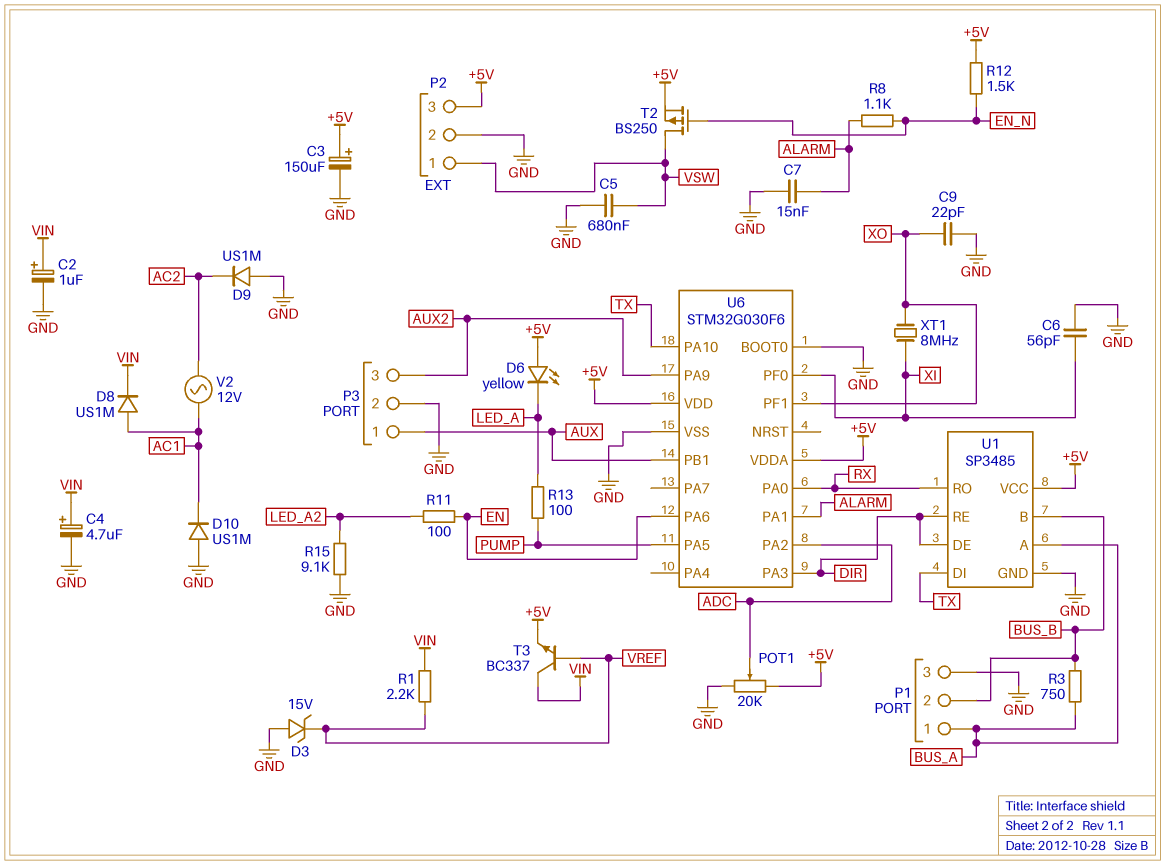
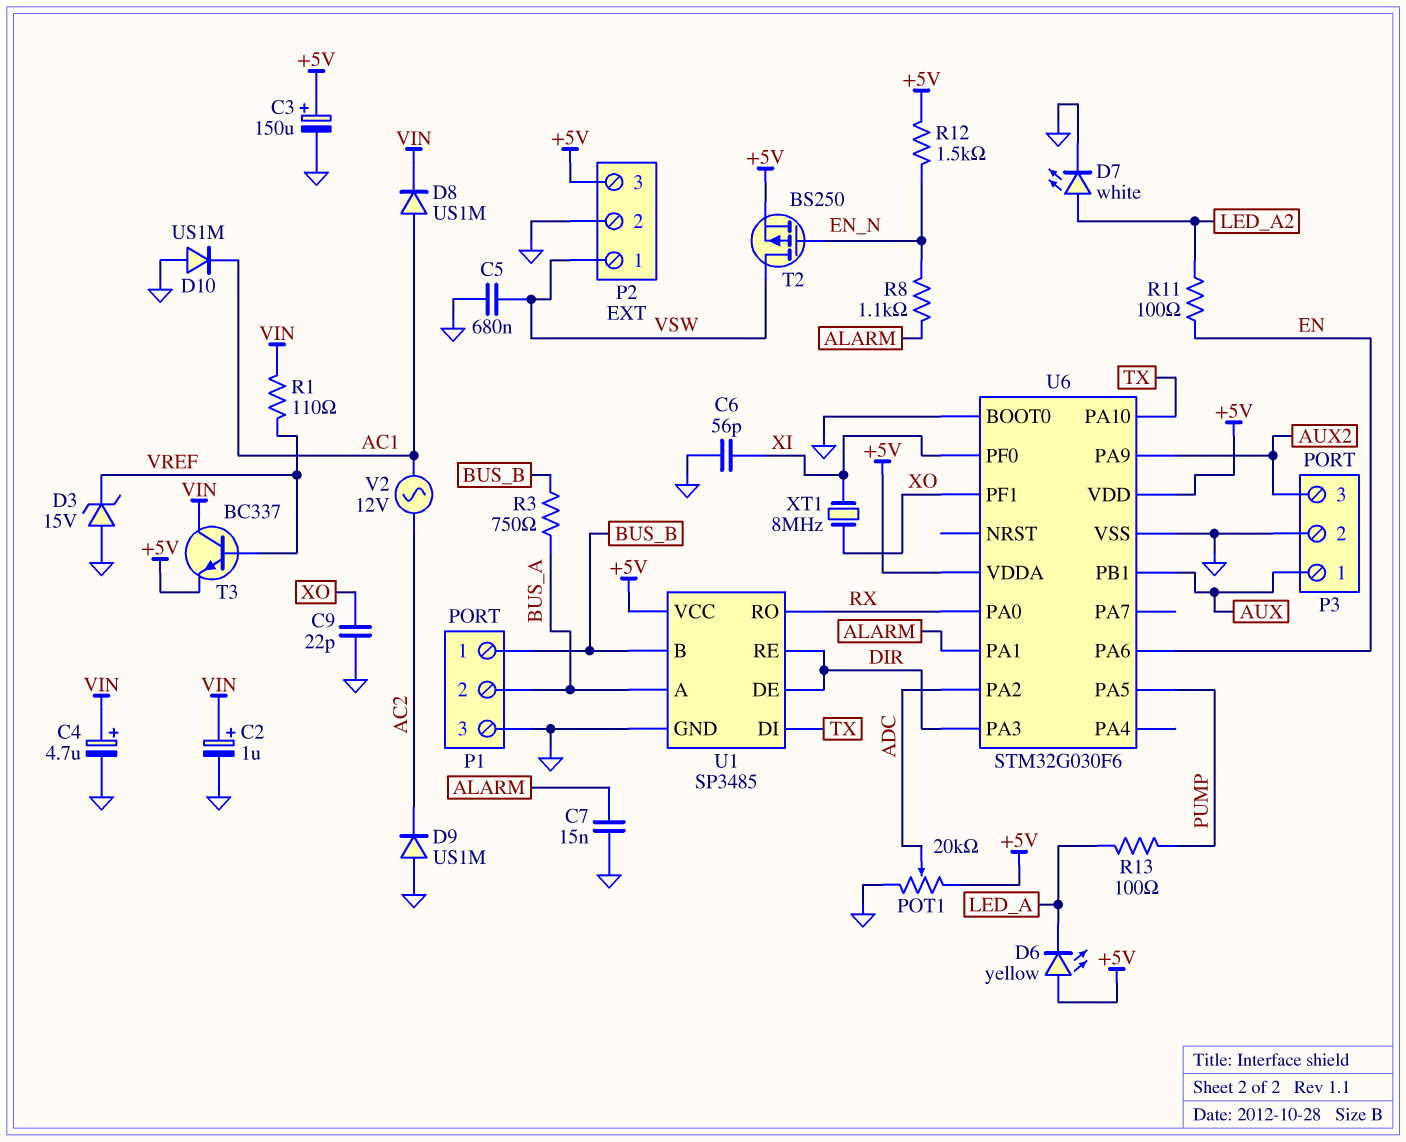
D7: none -> LED white (A LED_A2, K GND)
P1 pin 1: BUS_A -> BUS_B
P1 pin 2: BUS_B -> BUS_A
R1: 2.2k (VIN, VREF) -> 110 (VIN, VREF)
R15: 9.1k (GND, LED_A2) -> none

